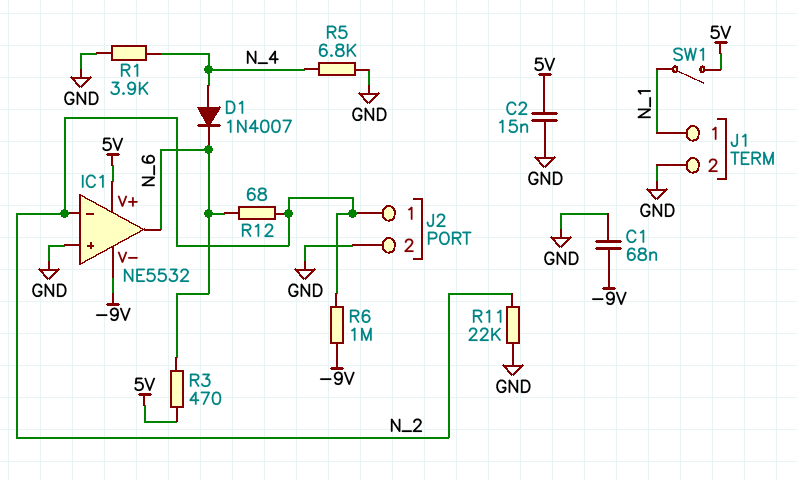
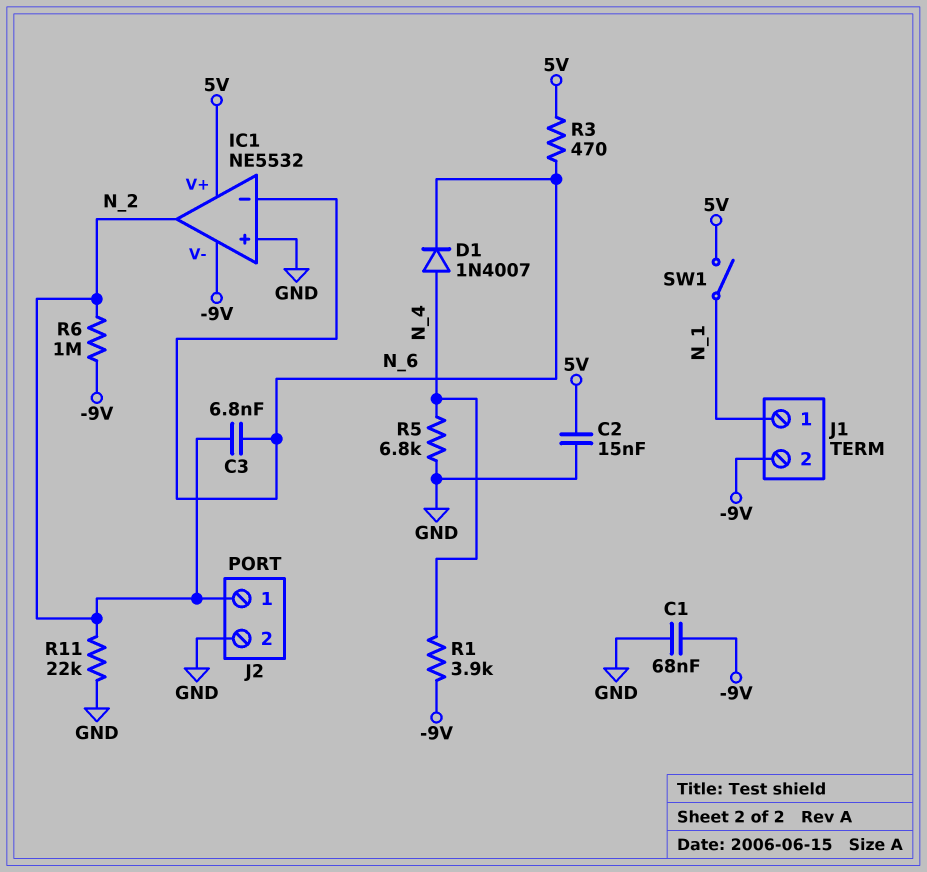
C3: none -> 6.8nF (N_2, N_6)
IC1 pin in-: N_2 -> N_6
IC1 pin out: N_6 -> N_2
J1 pin 2: GND -> -9V
R1: 3.9k (GND, N_4) -> 3.9k (-9V, N_4)
R12: 68 (N_2, N_6) -> none

